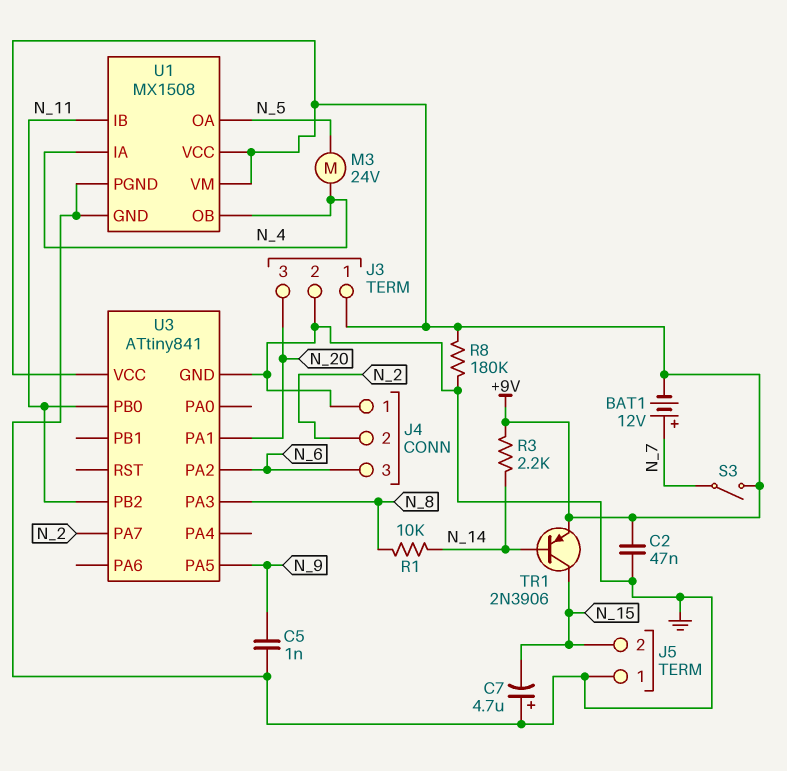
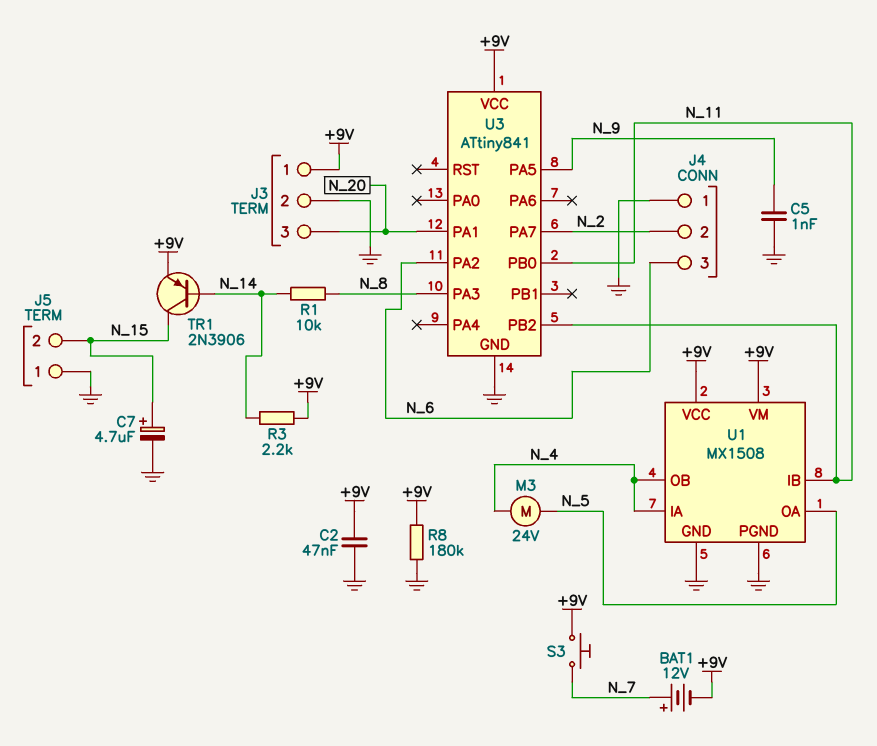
C7: 4.7uF (plus GND, minus N_15) -> 4.7uF (plus N_15, minus GND)
S3: switch (+9V, N_7) -> button (+9V, N_7)

